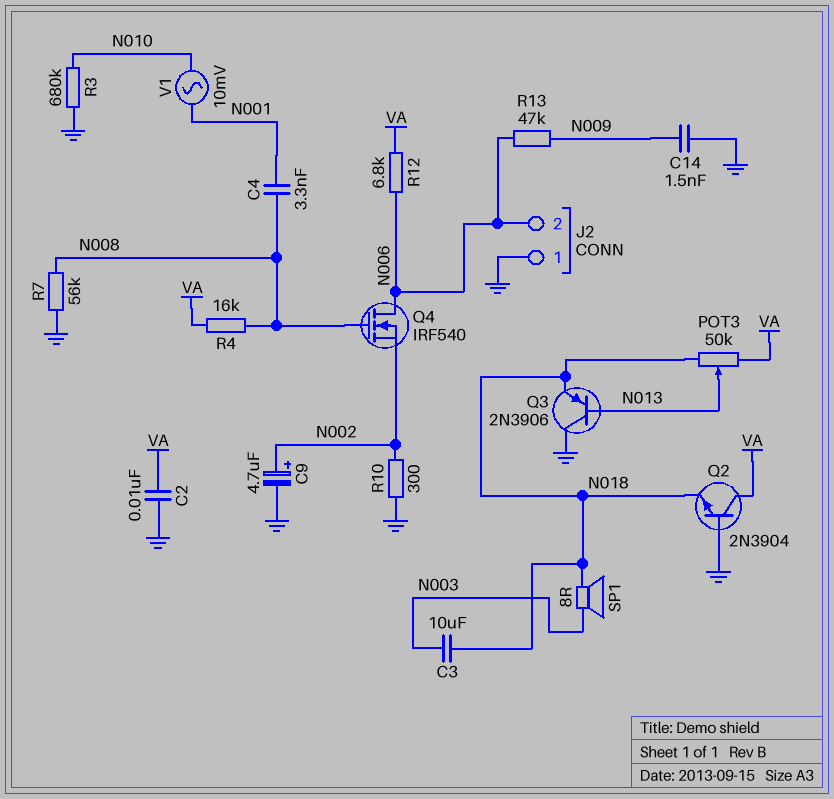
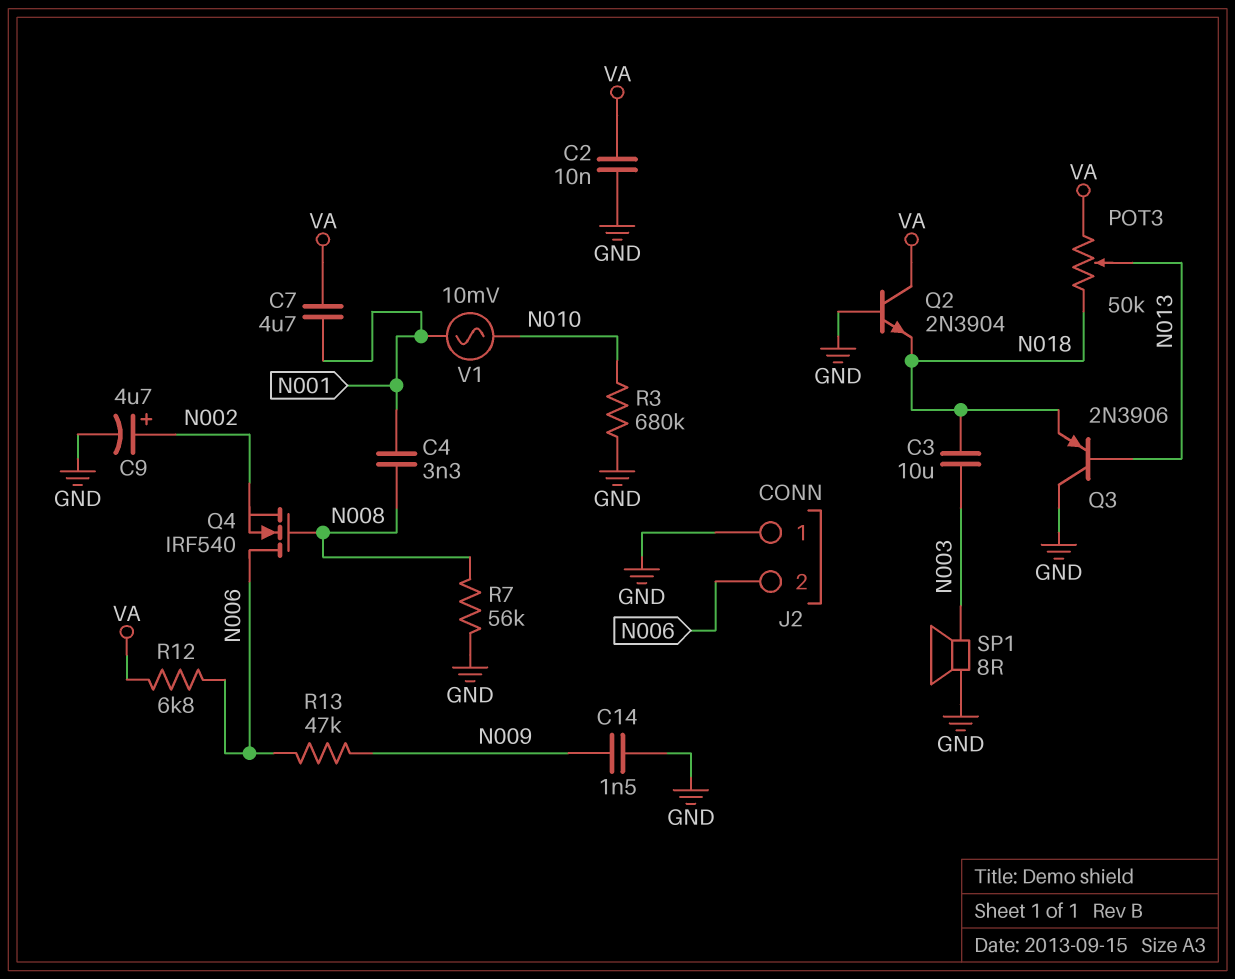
C7: none -> 4.7uF (N001, VA)
R4: 16k (N008, VA) -> none
R10: 300 (GND, N002) -> none
SP1: speaker 8R (N003, N018) -> speaker 8R (GND, N003)

